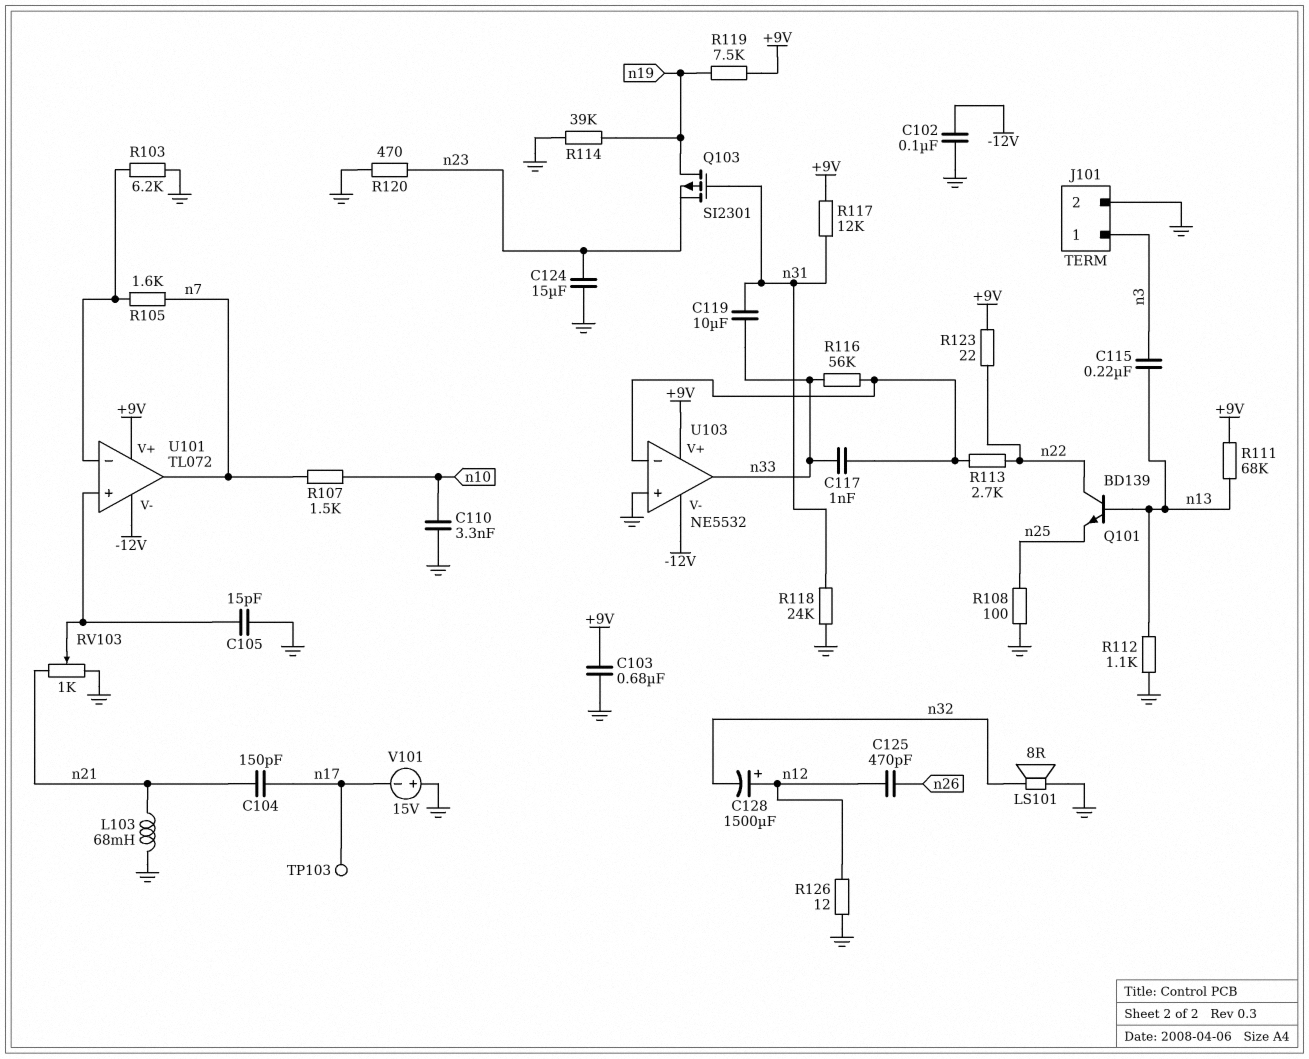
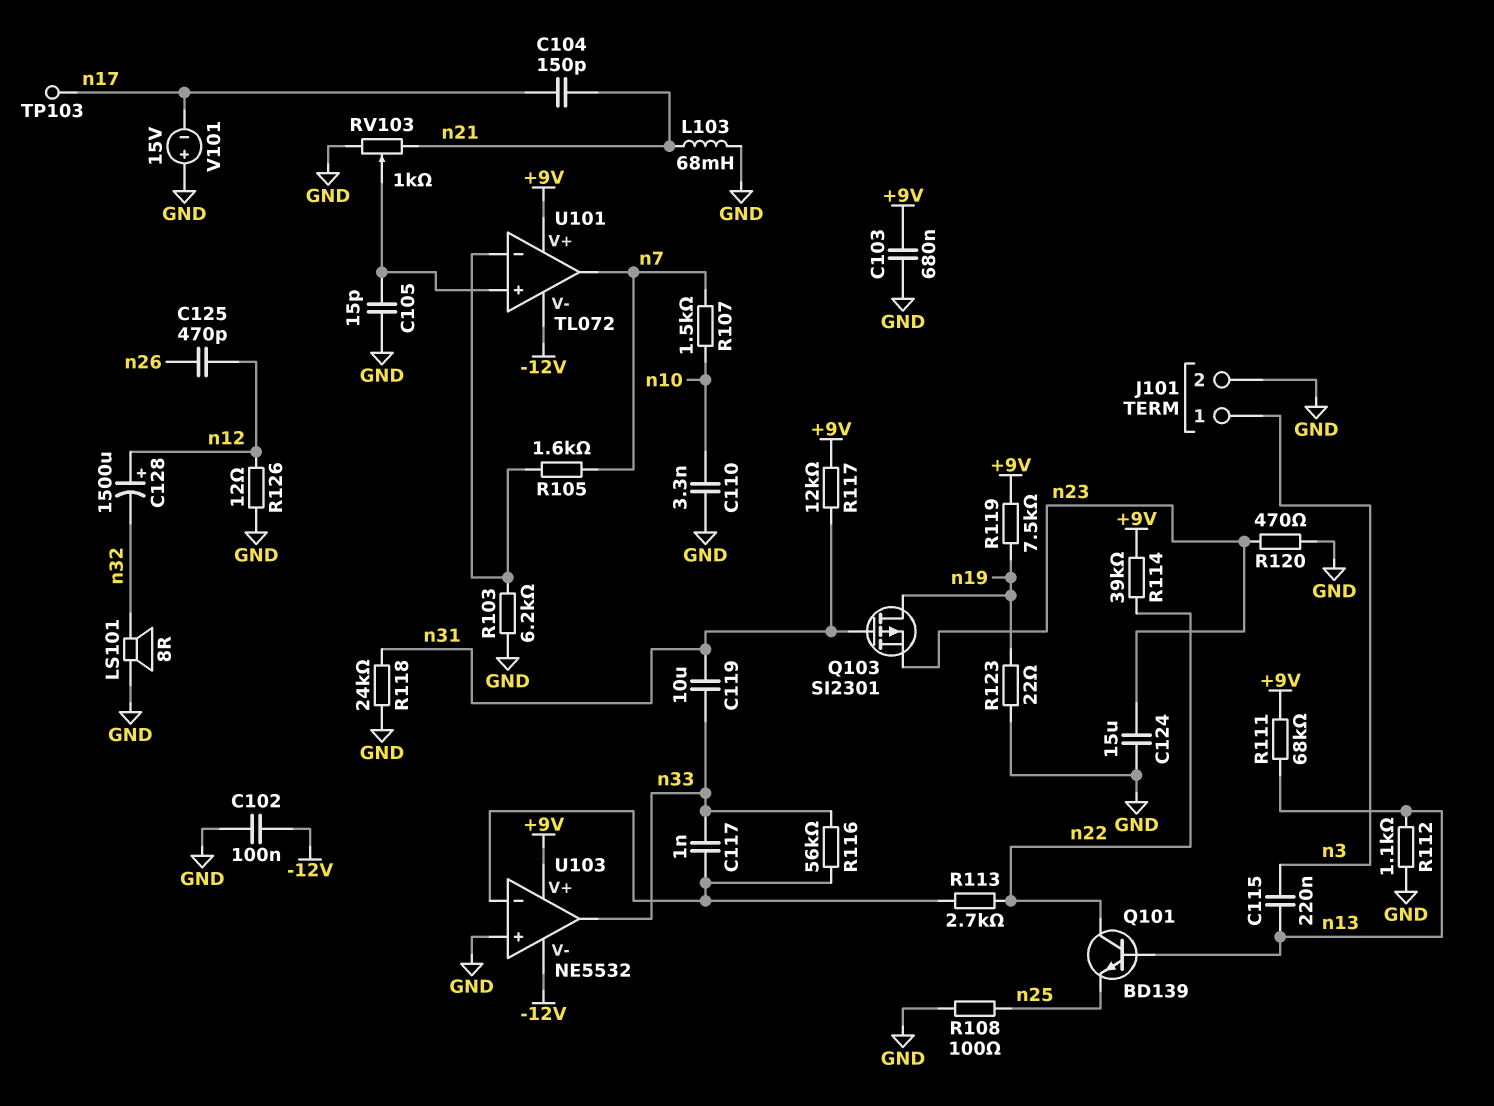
R114: 39k (GND, n19) -> 39k (+9V, n22)
R123: 22 (+9V, n22) -> 22 (GND, n19)

